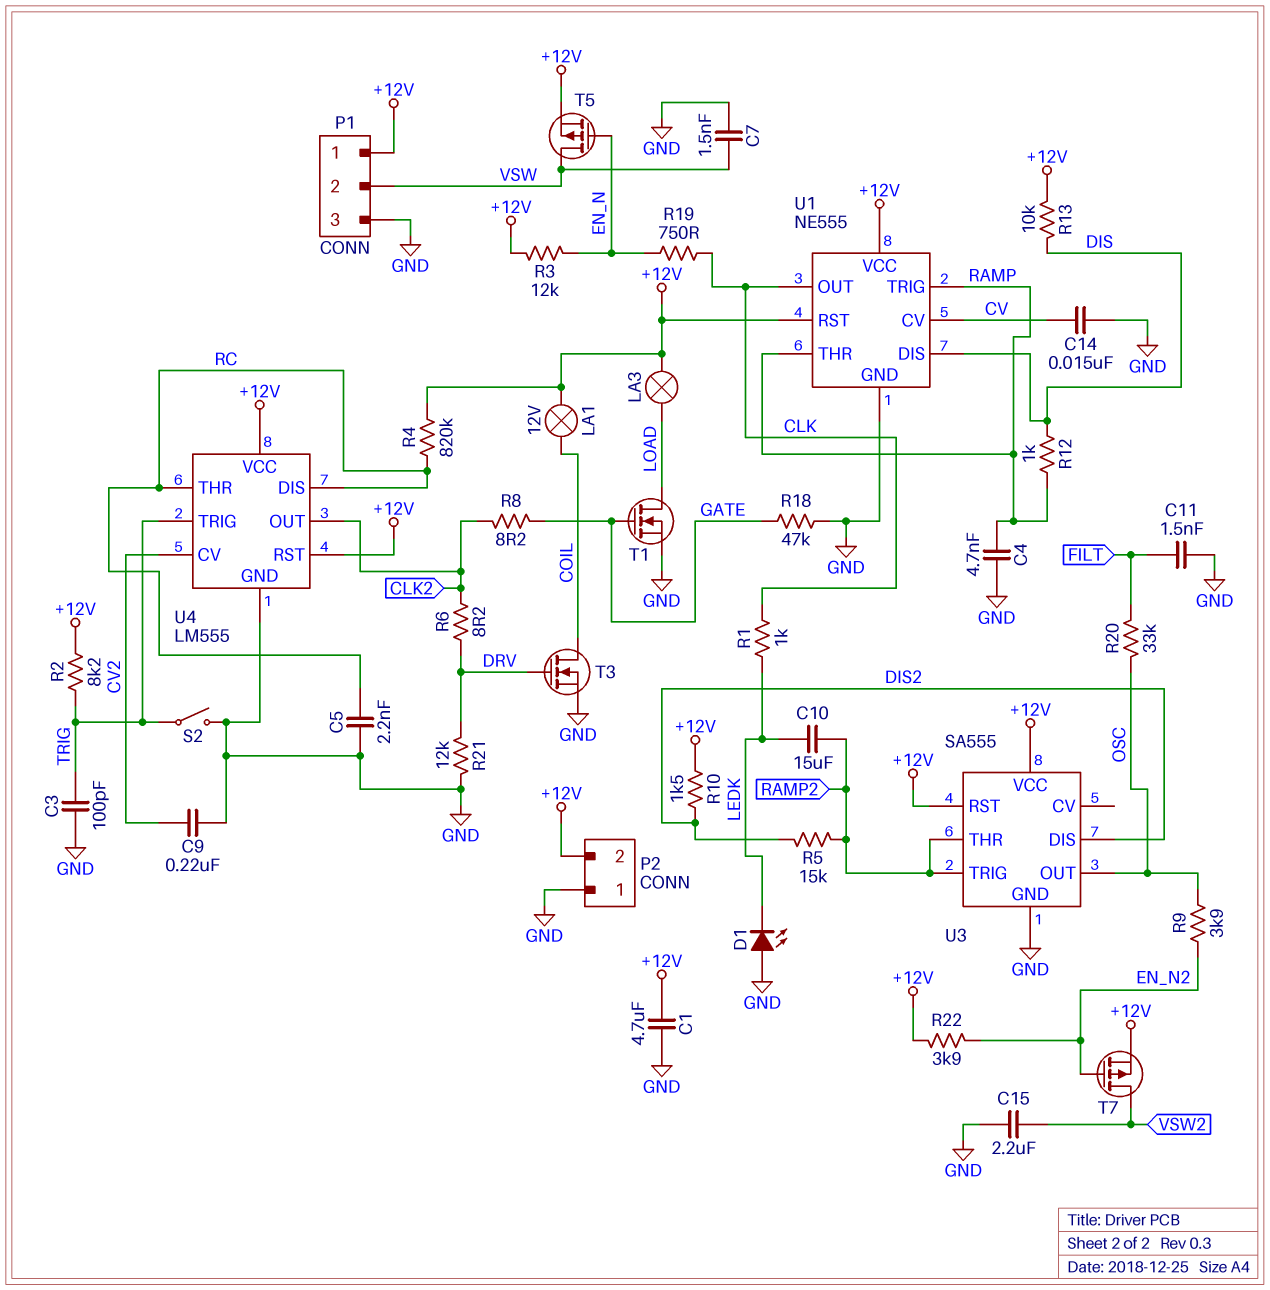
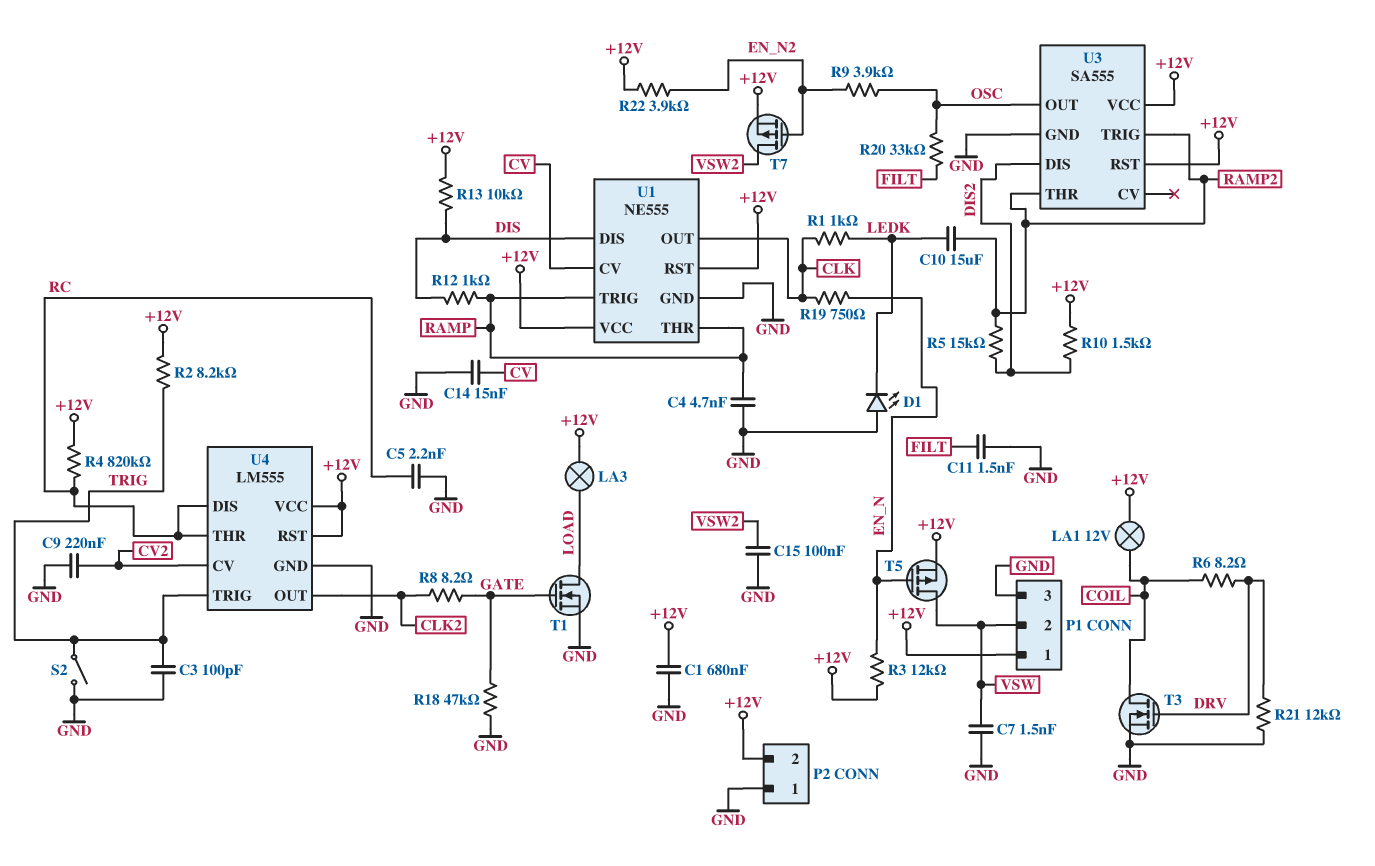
C1: 4.7uF (+12V, GND) -> 680nF (+12V, GND)
C15: 2.2uF (GND, VSW2) -> 100nF (GND, VSW2)
R6: 8.2 (CLK2, DRV) -> 8.2 (COIL, DRV)

